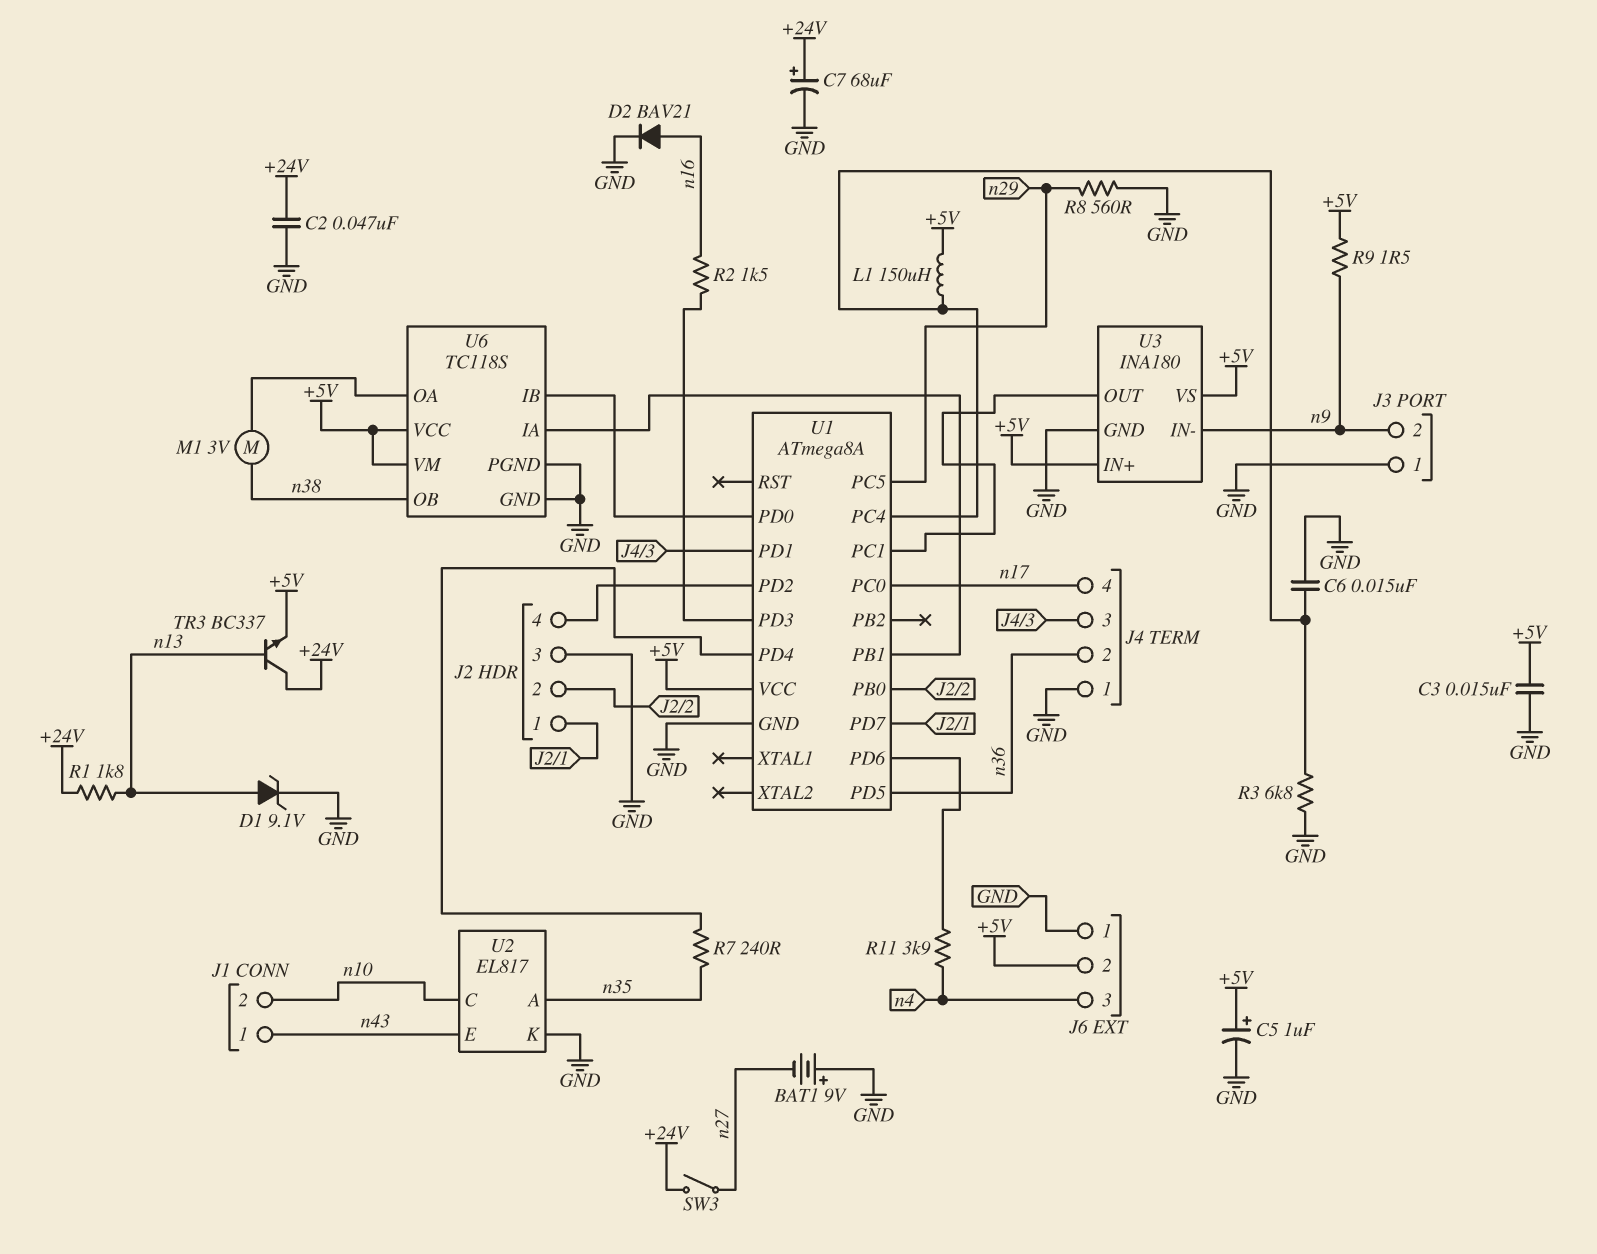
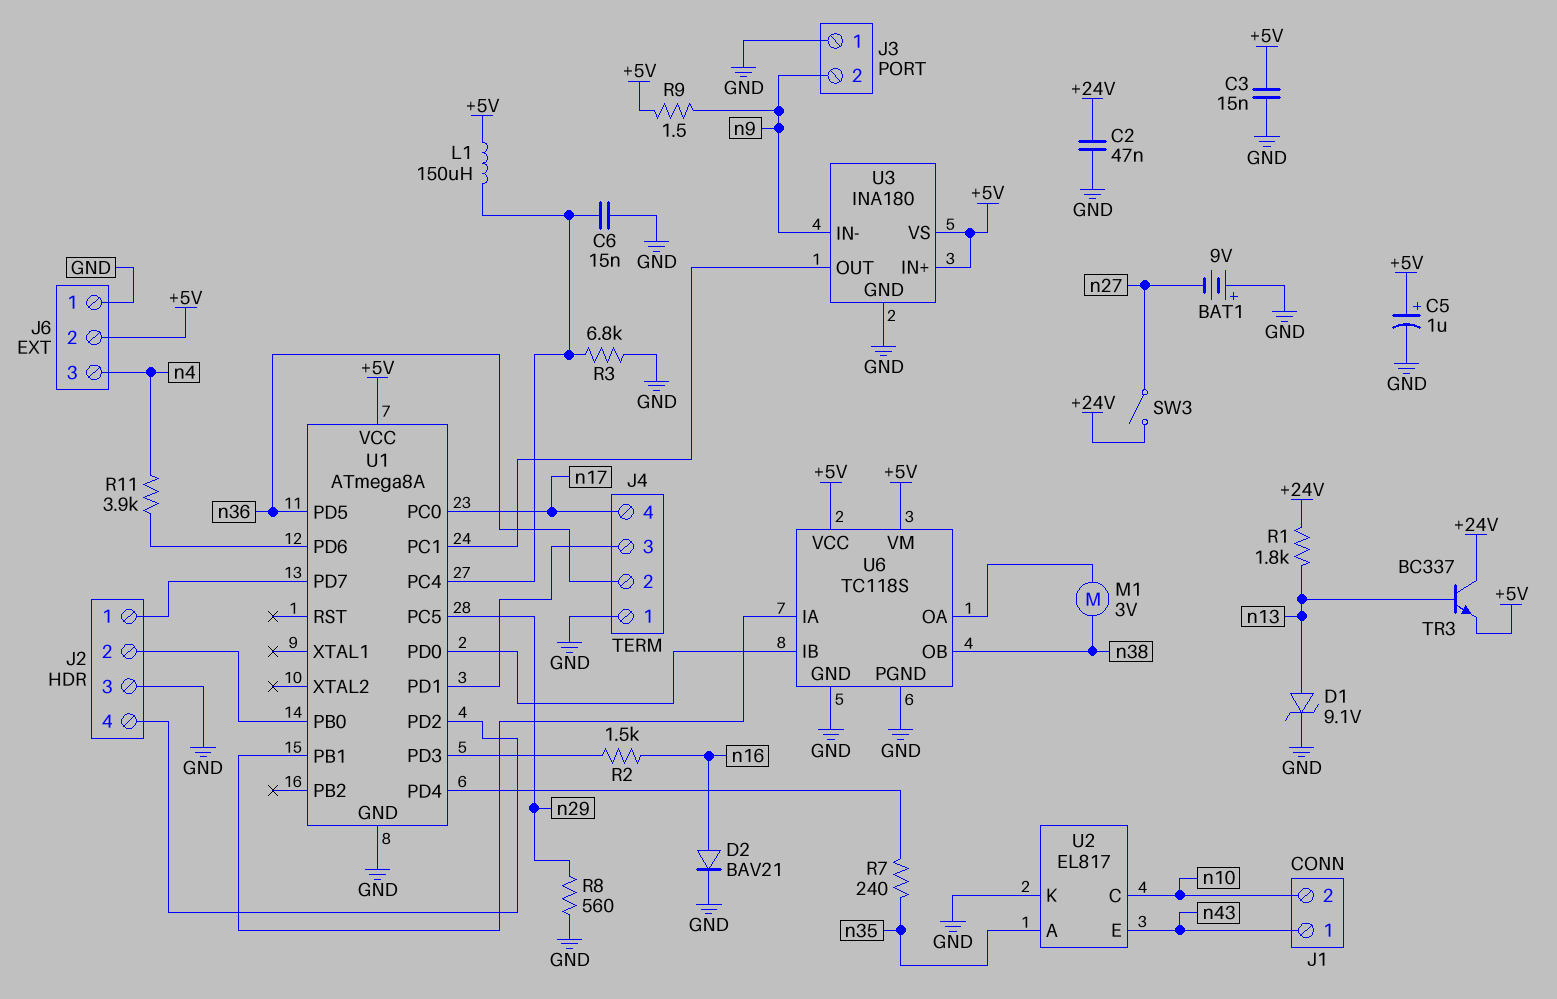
C7: 68uF (plus +24V, minus GND) -> none

